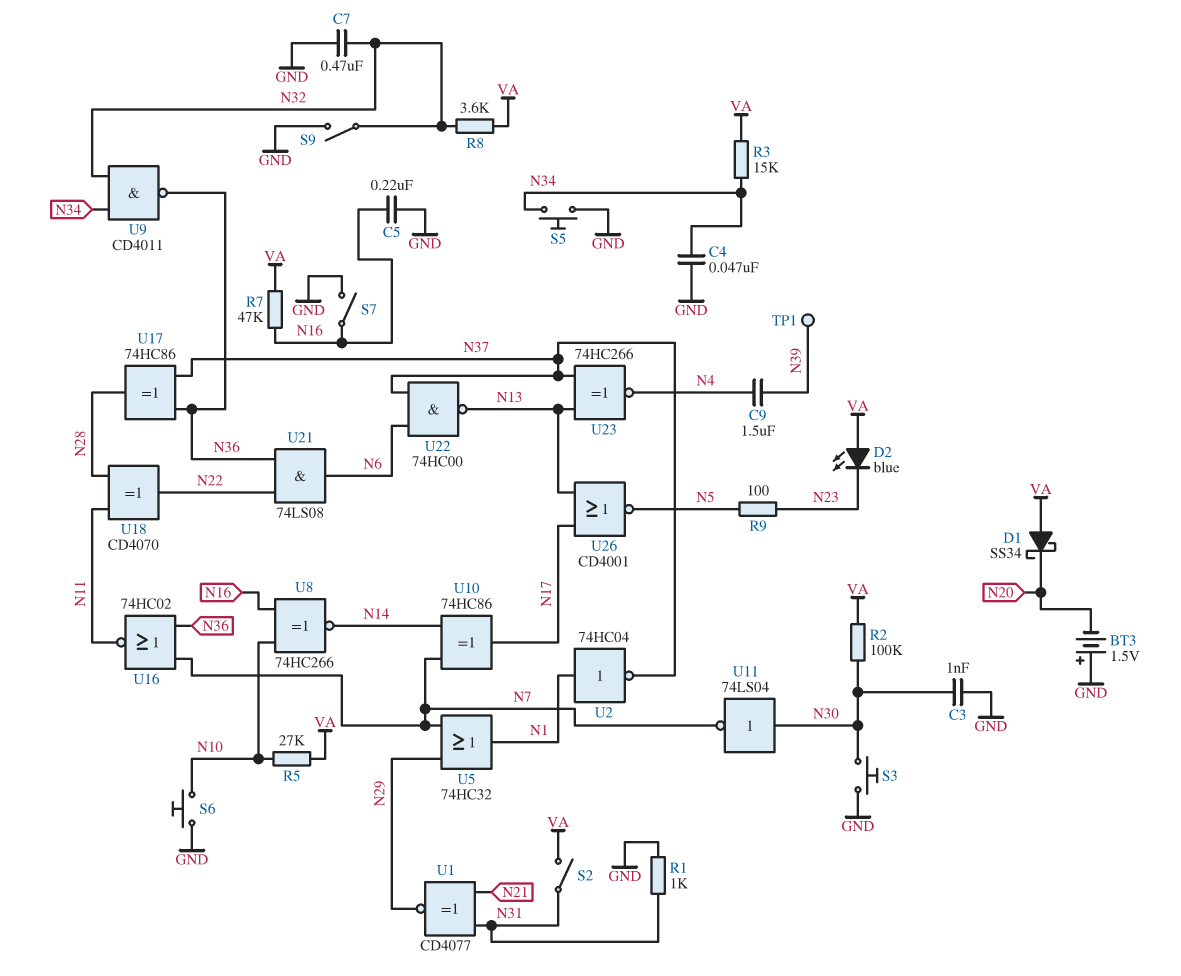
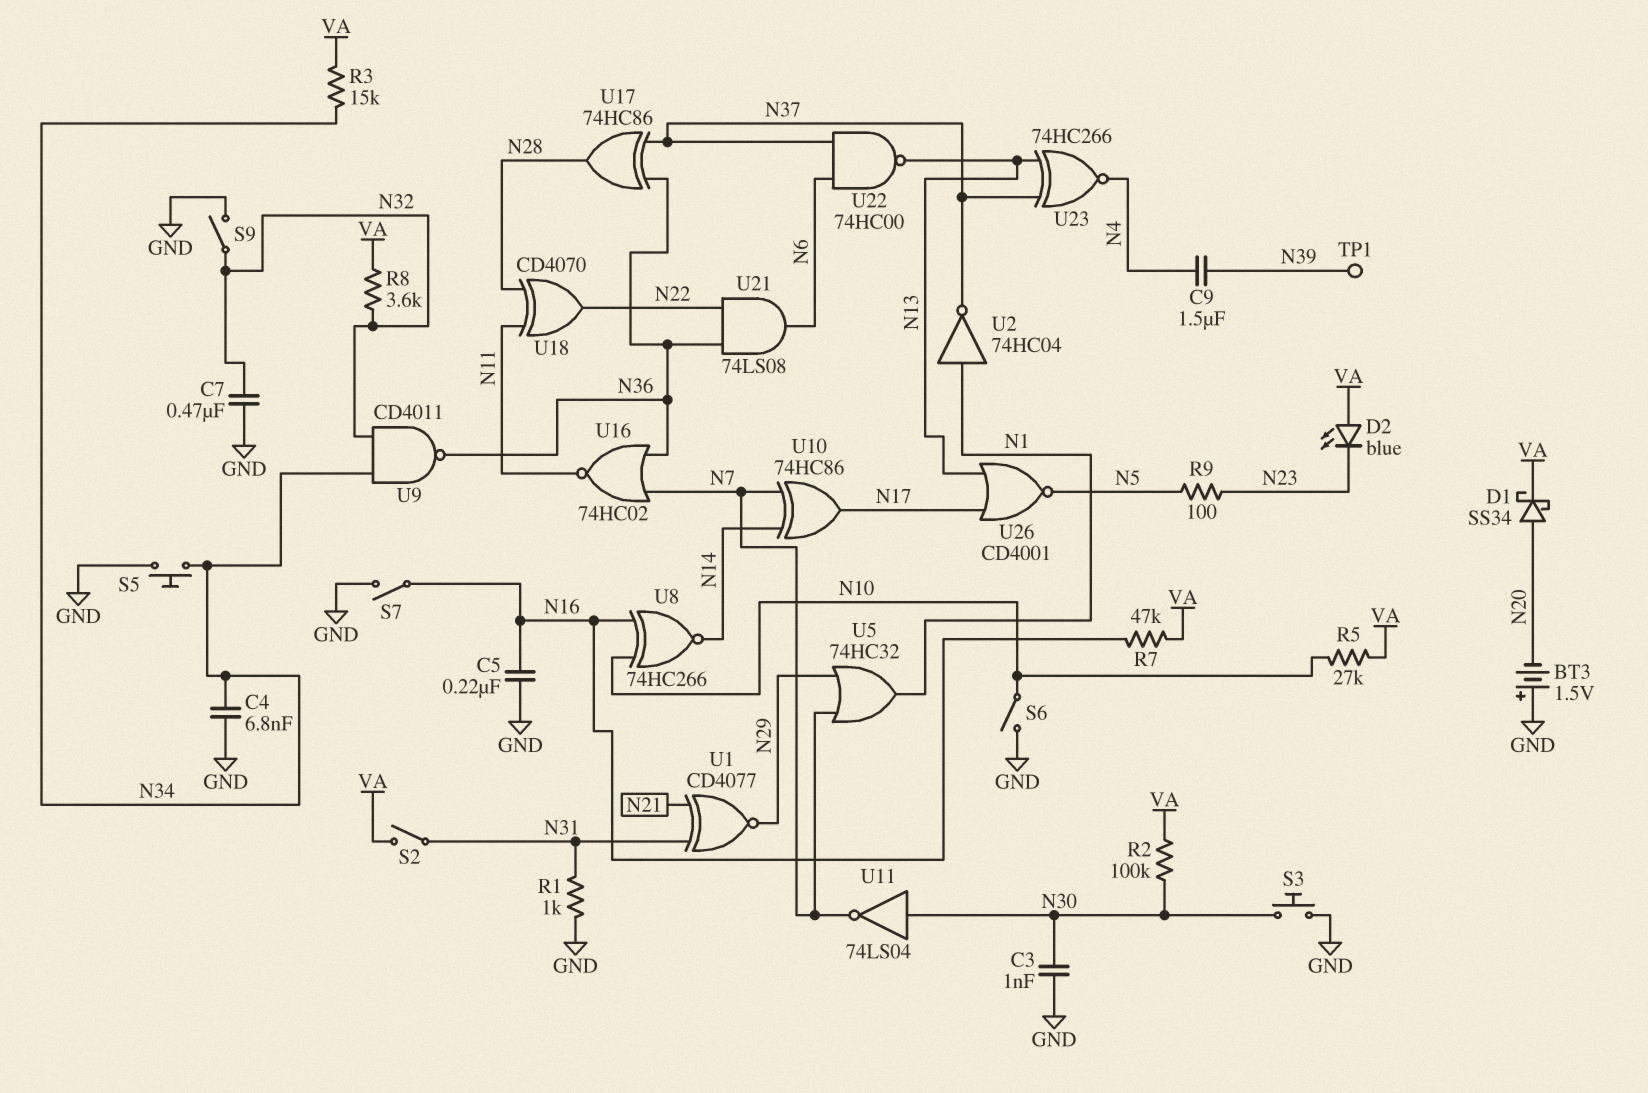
C4: 47nF (GND, N34) -> 6.8nF (GND, N34)
D1: schottky SS34 (A VA, K N20) -> schottky SS34 (A N20, K VA)
S6: button (GND, N10) -> switch (GND, N10)

